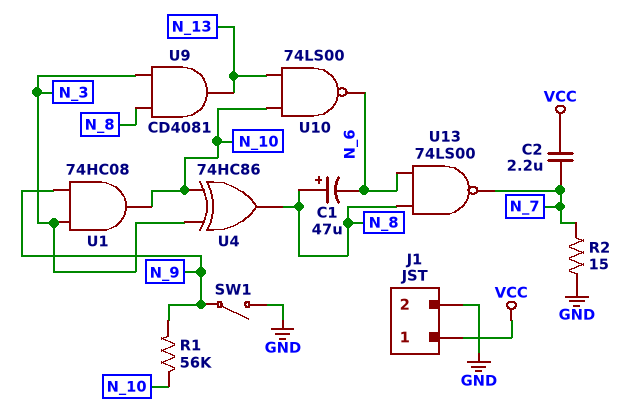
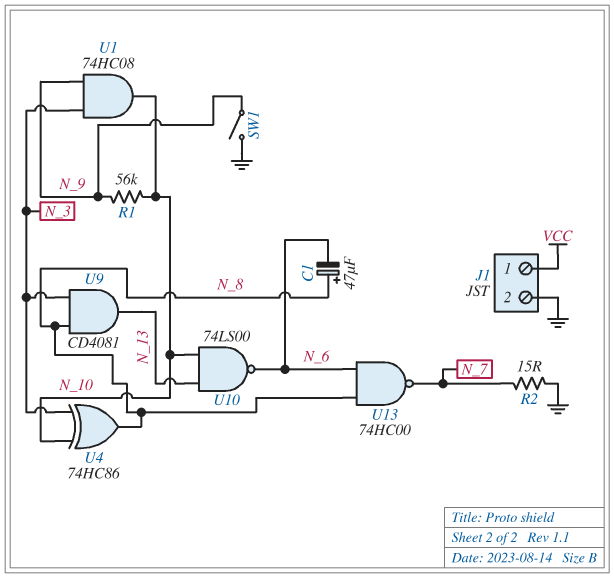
C2: 2.2uF (N_7, VCC) -> none
U13: NAND 74LS00 (in N_6, in N_8, out N_7) -> NAND 74HC00 (in N_6, in N_8, out N_7)

